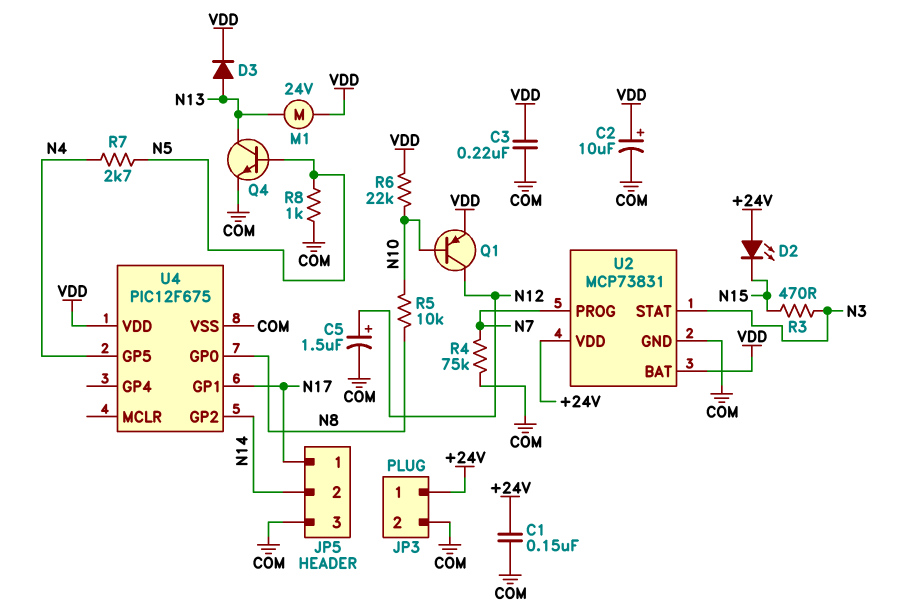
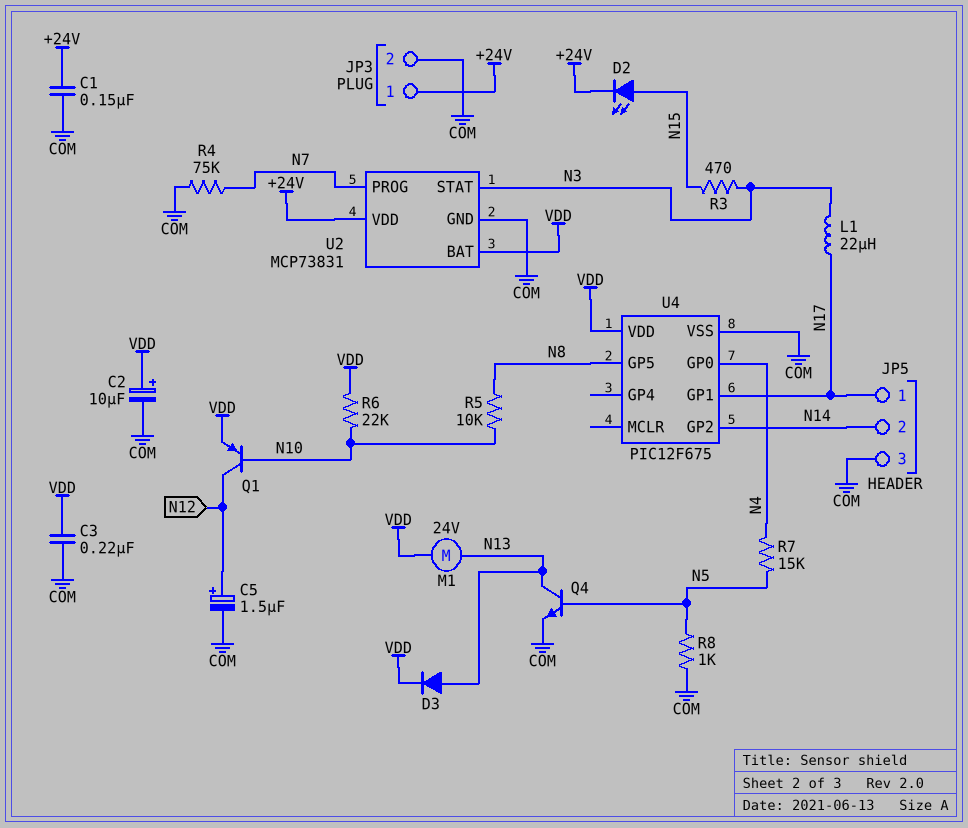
D2: LED (A +24V, K N15) -> LED (A N15, K +24V)
L1: none -> 22uH (N3, N17)
R7: 2.7k (N4, N5) -> 15k (N4, N5)
U4 pin GP0: N8 -> N4
U4 pin GP5: N4 -> N8

